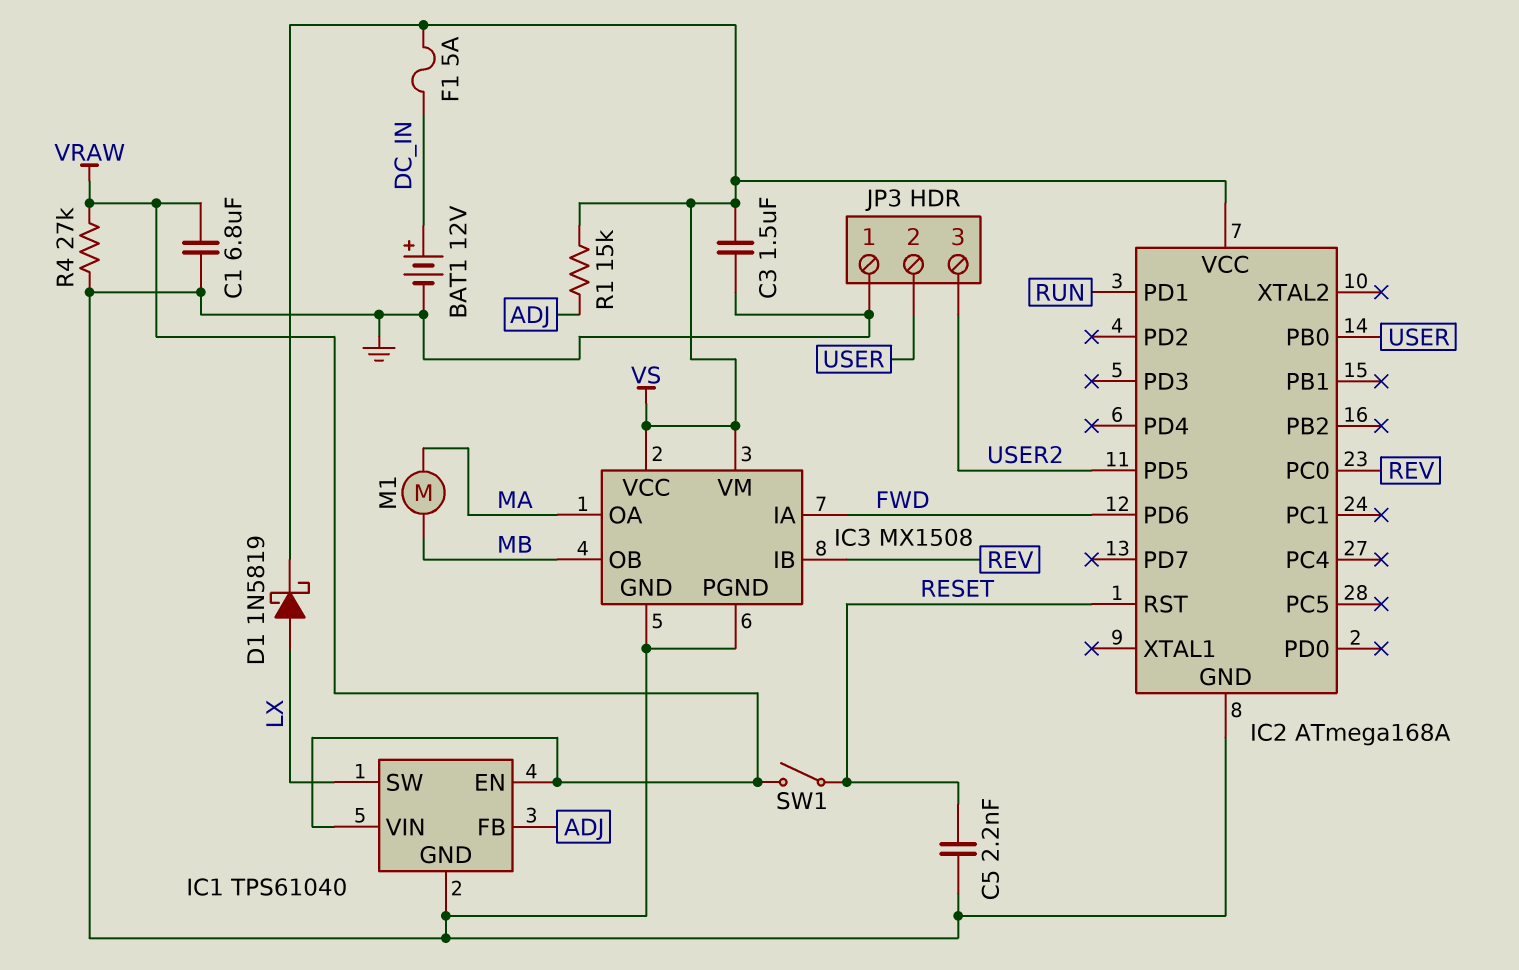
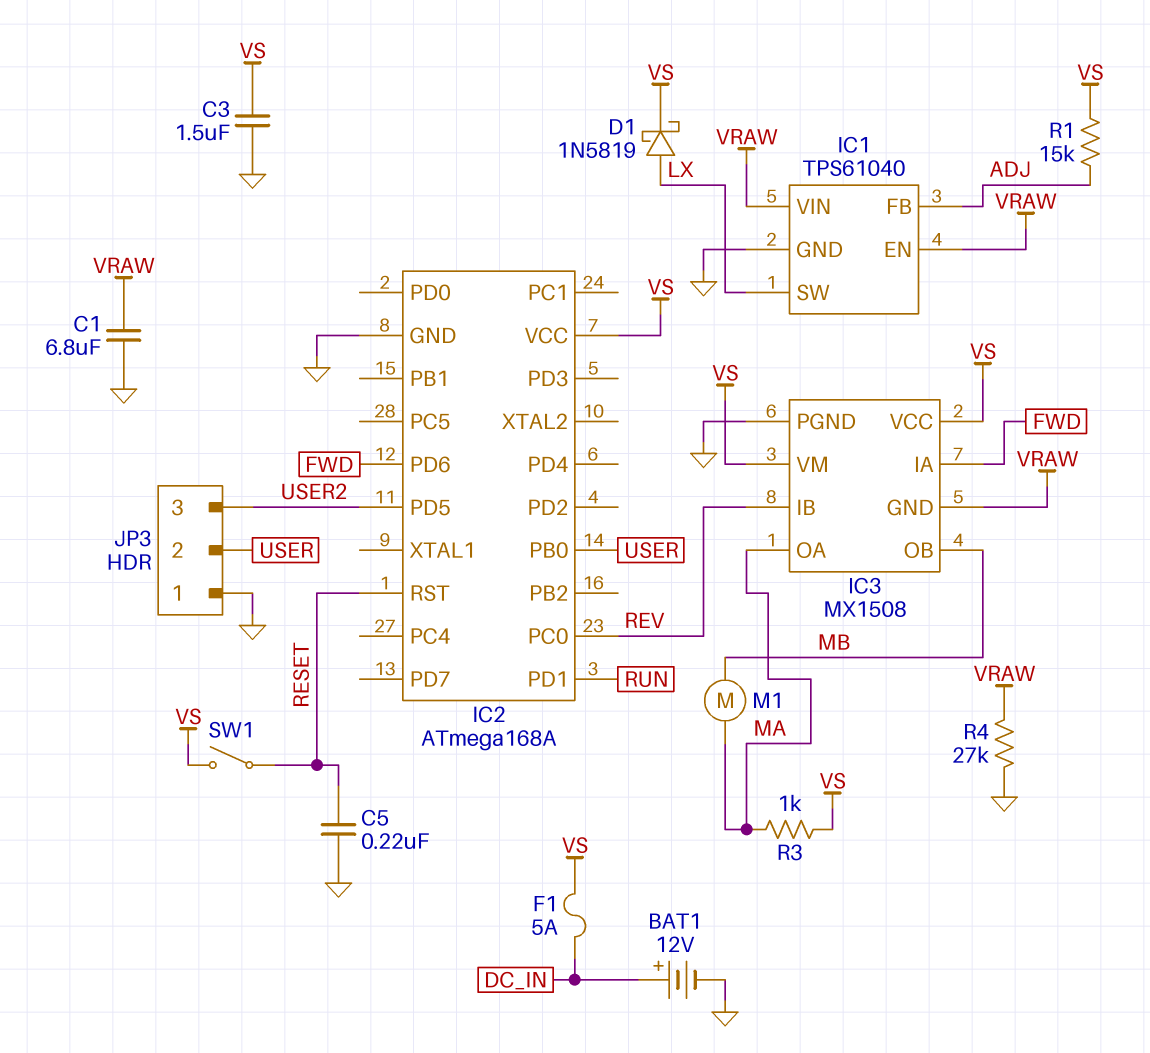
C5: 2.2nF (GND, RESET) -> 220nF (GND, RESET)
IC3 pin GND: GND -> VRAW
R3: none -> 1k (MA, VS)
SW1: switch (RESET, VRAW) -> switch (RESET, VS)

